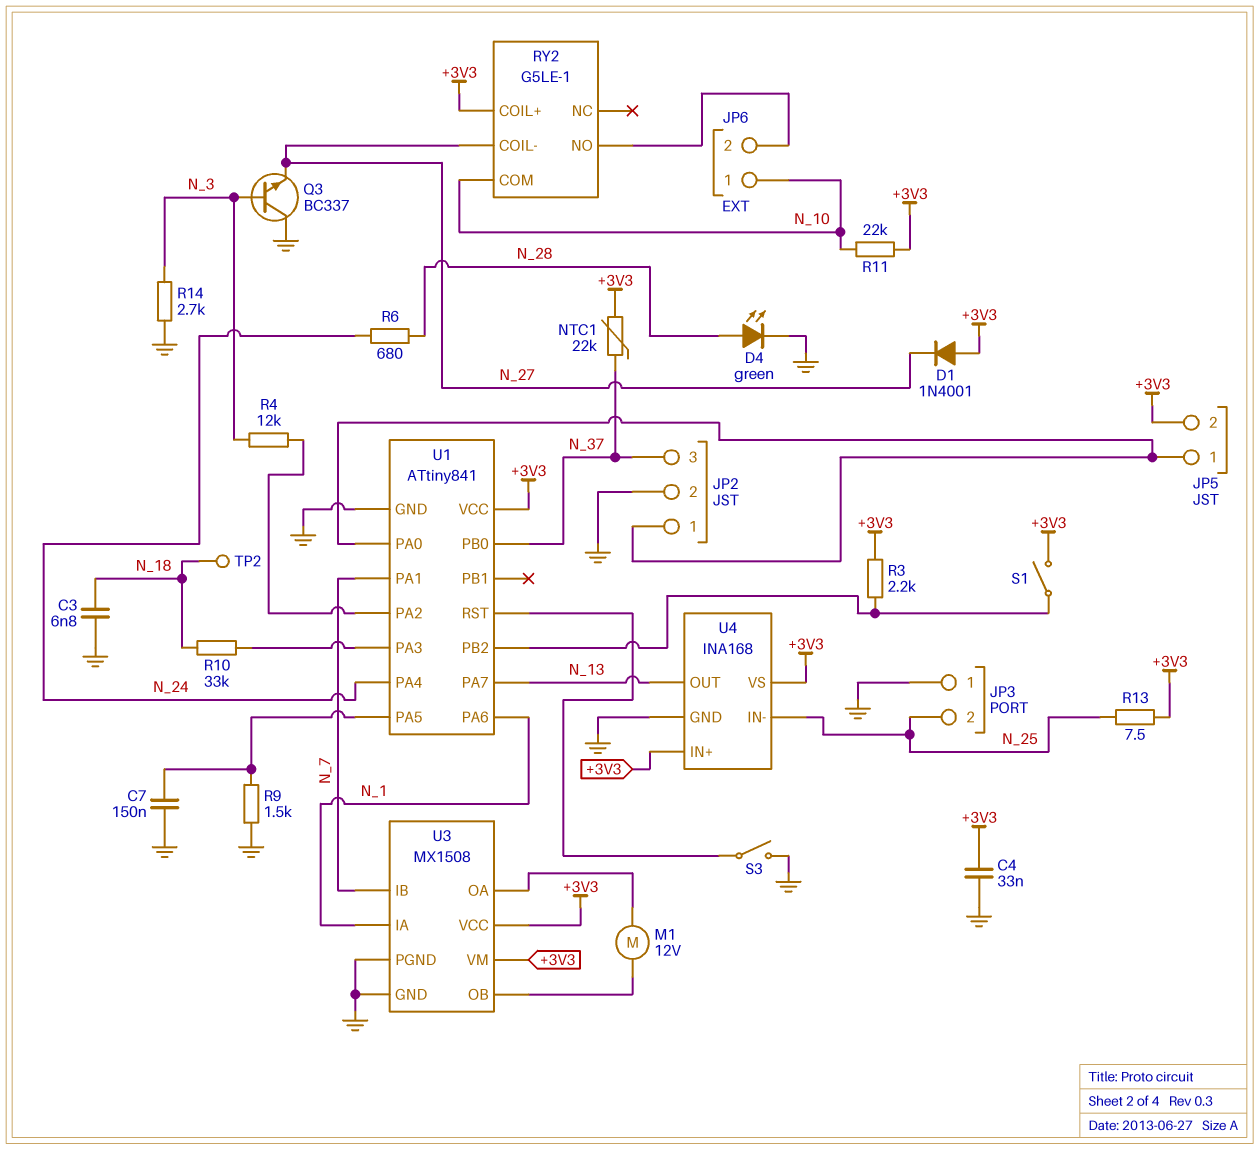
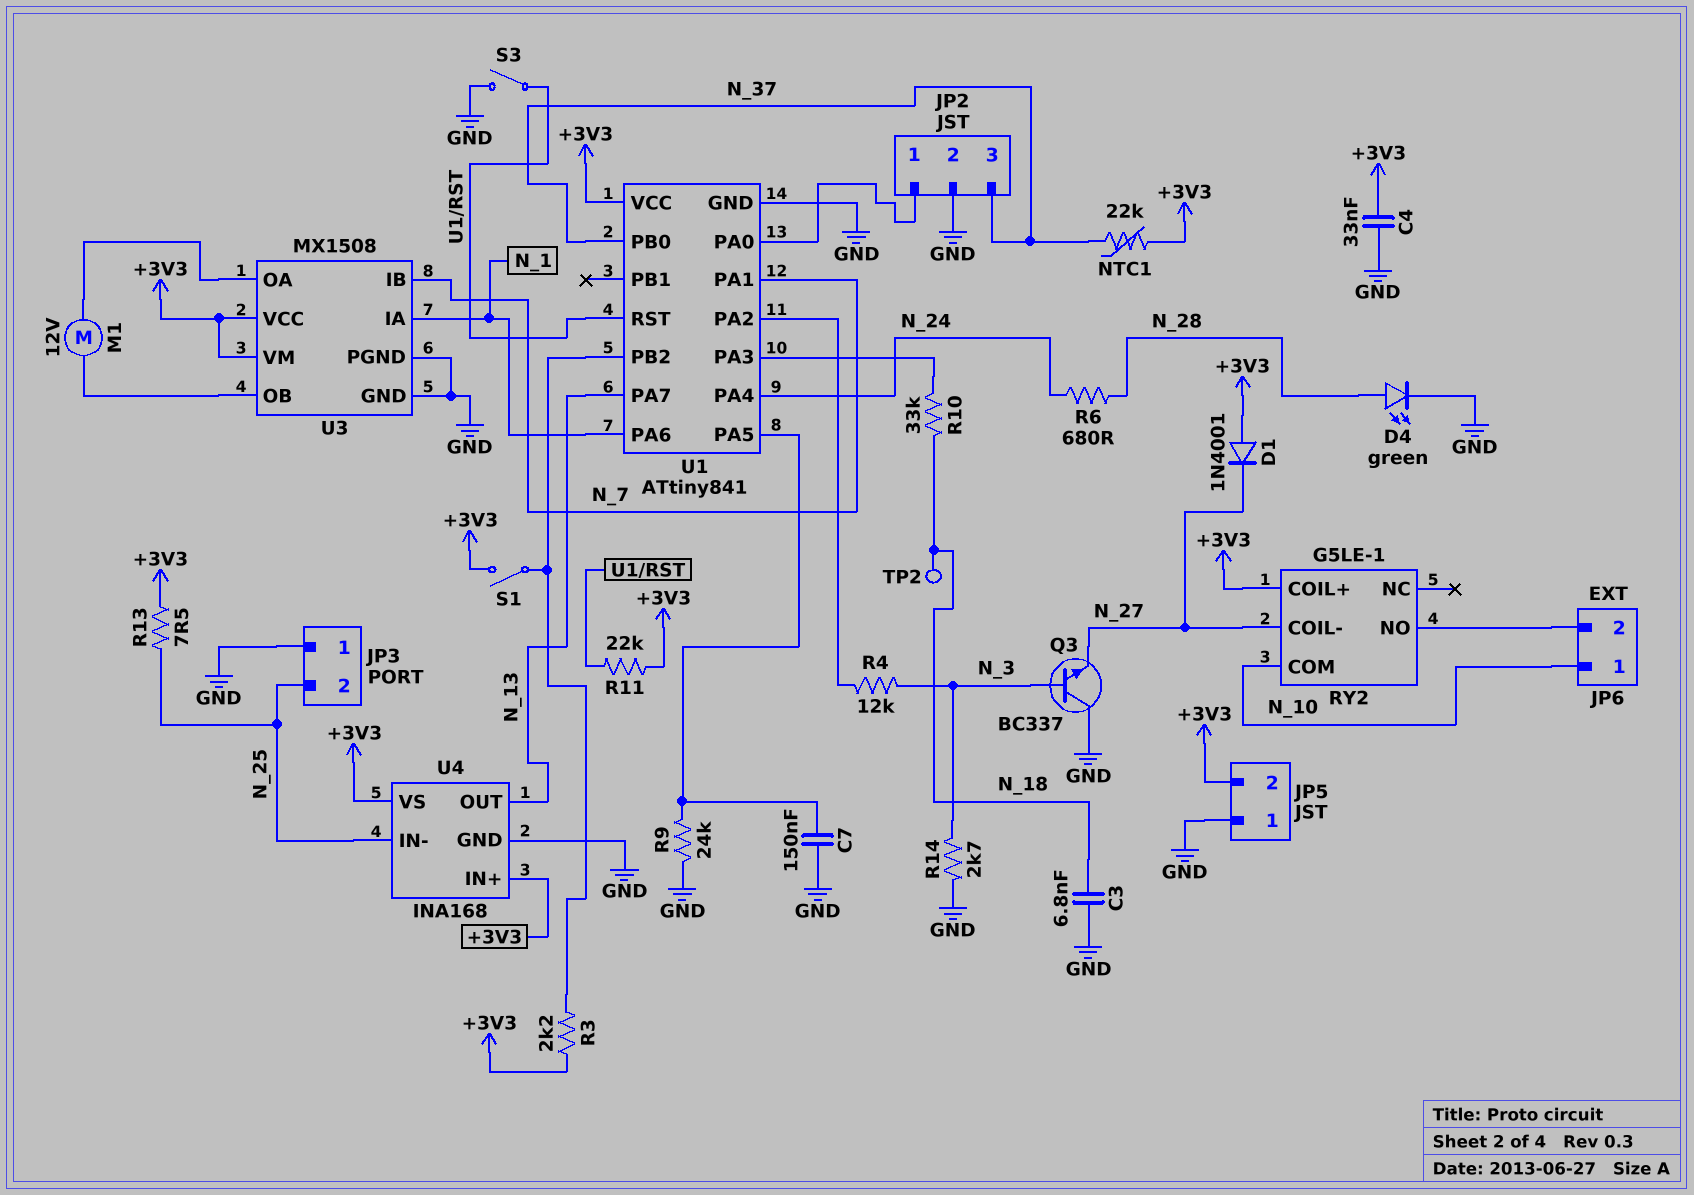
JP5 pin 1: JP2/1 -> GND
R9: 1.5k (GND, U1/PA5) -> 24k (GND, U1/PA5)
R11: 22k (+3V3, N_10) -> 22k (+3V3, U1/RST)

